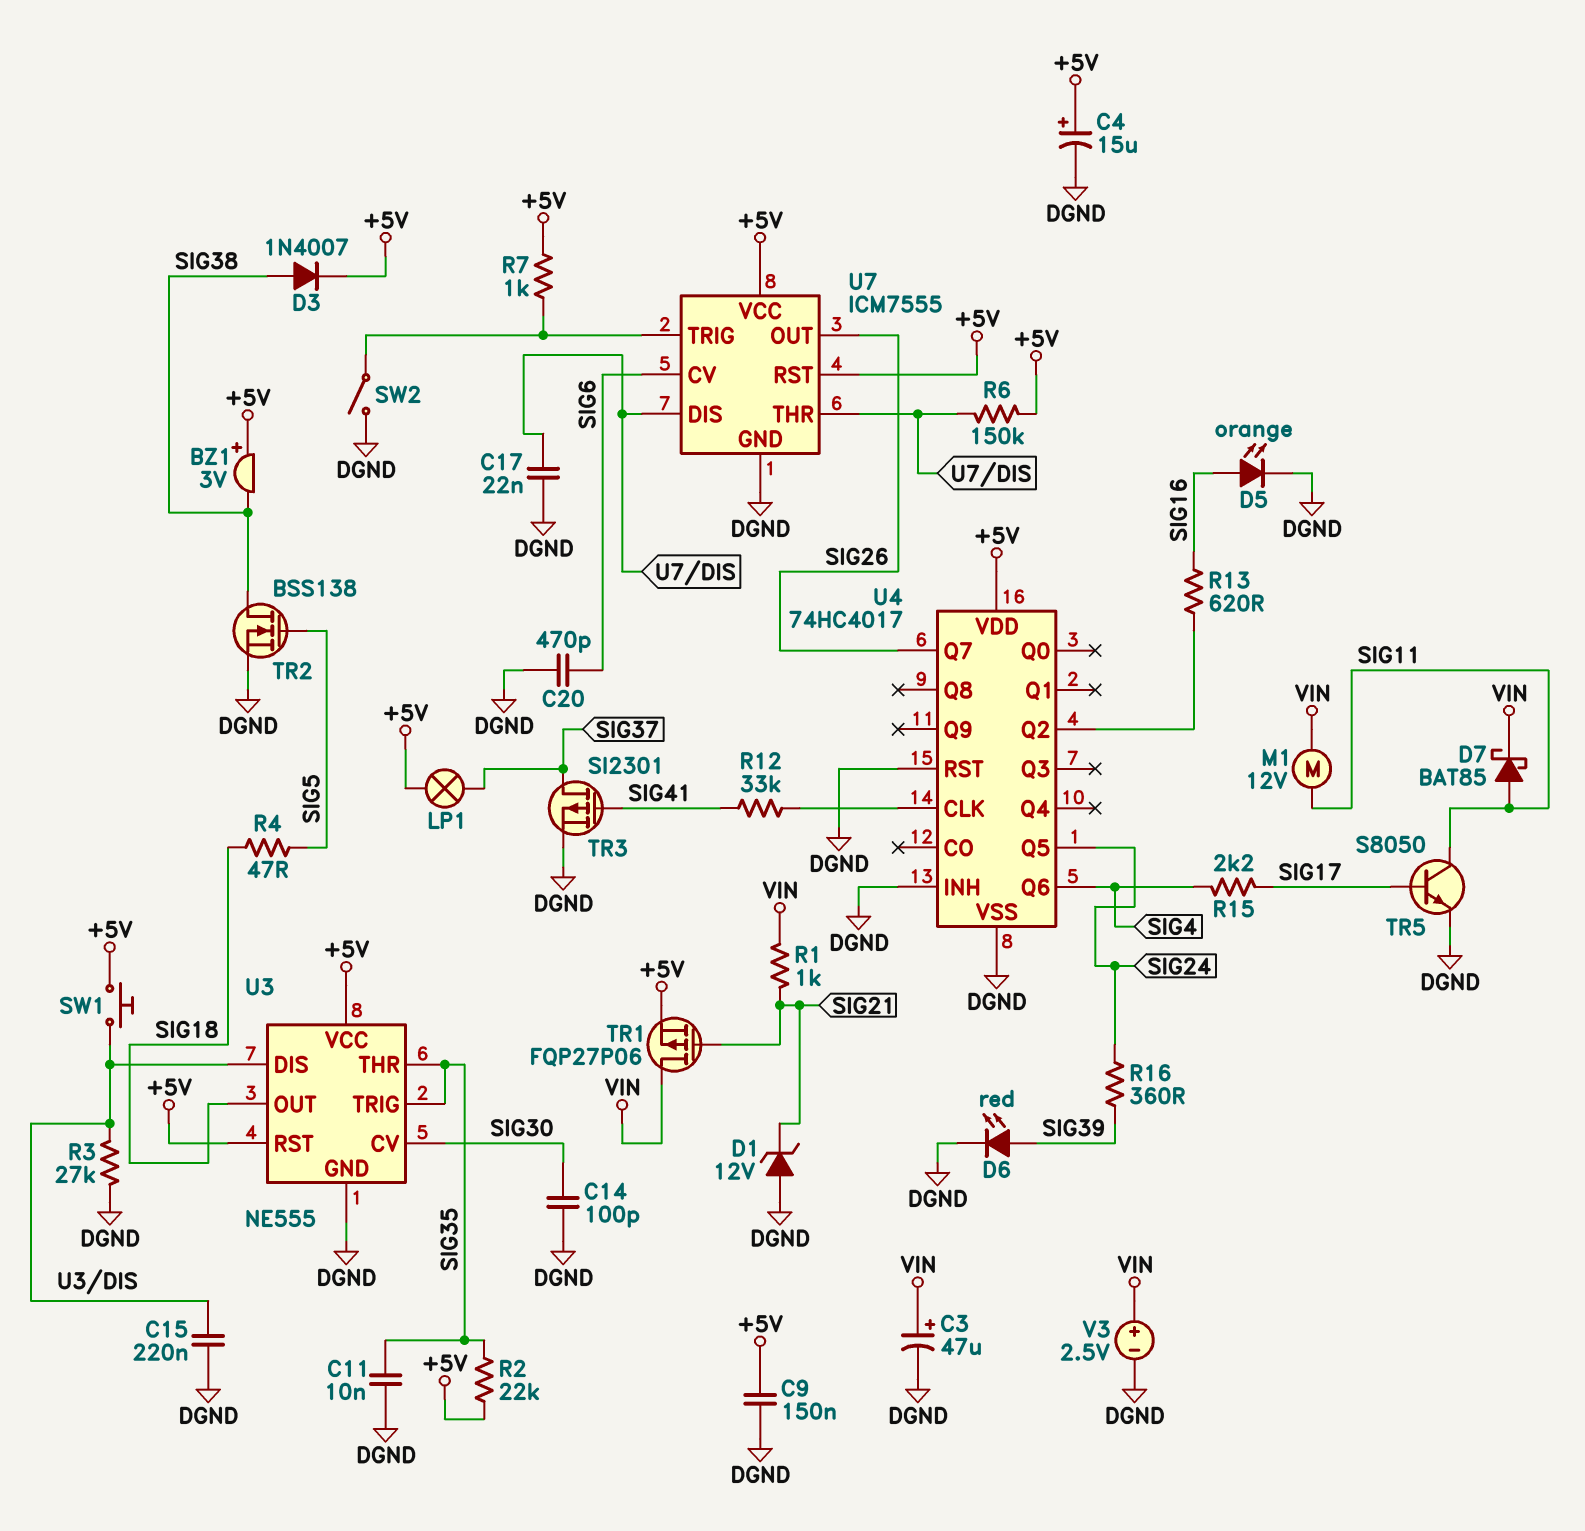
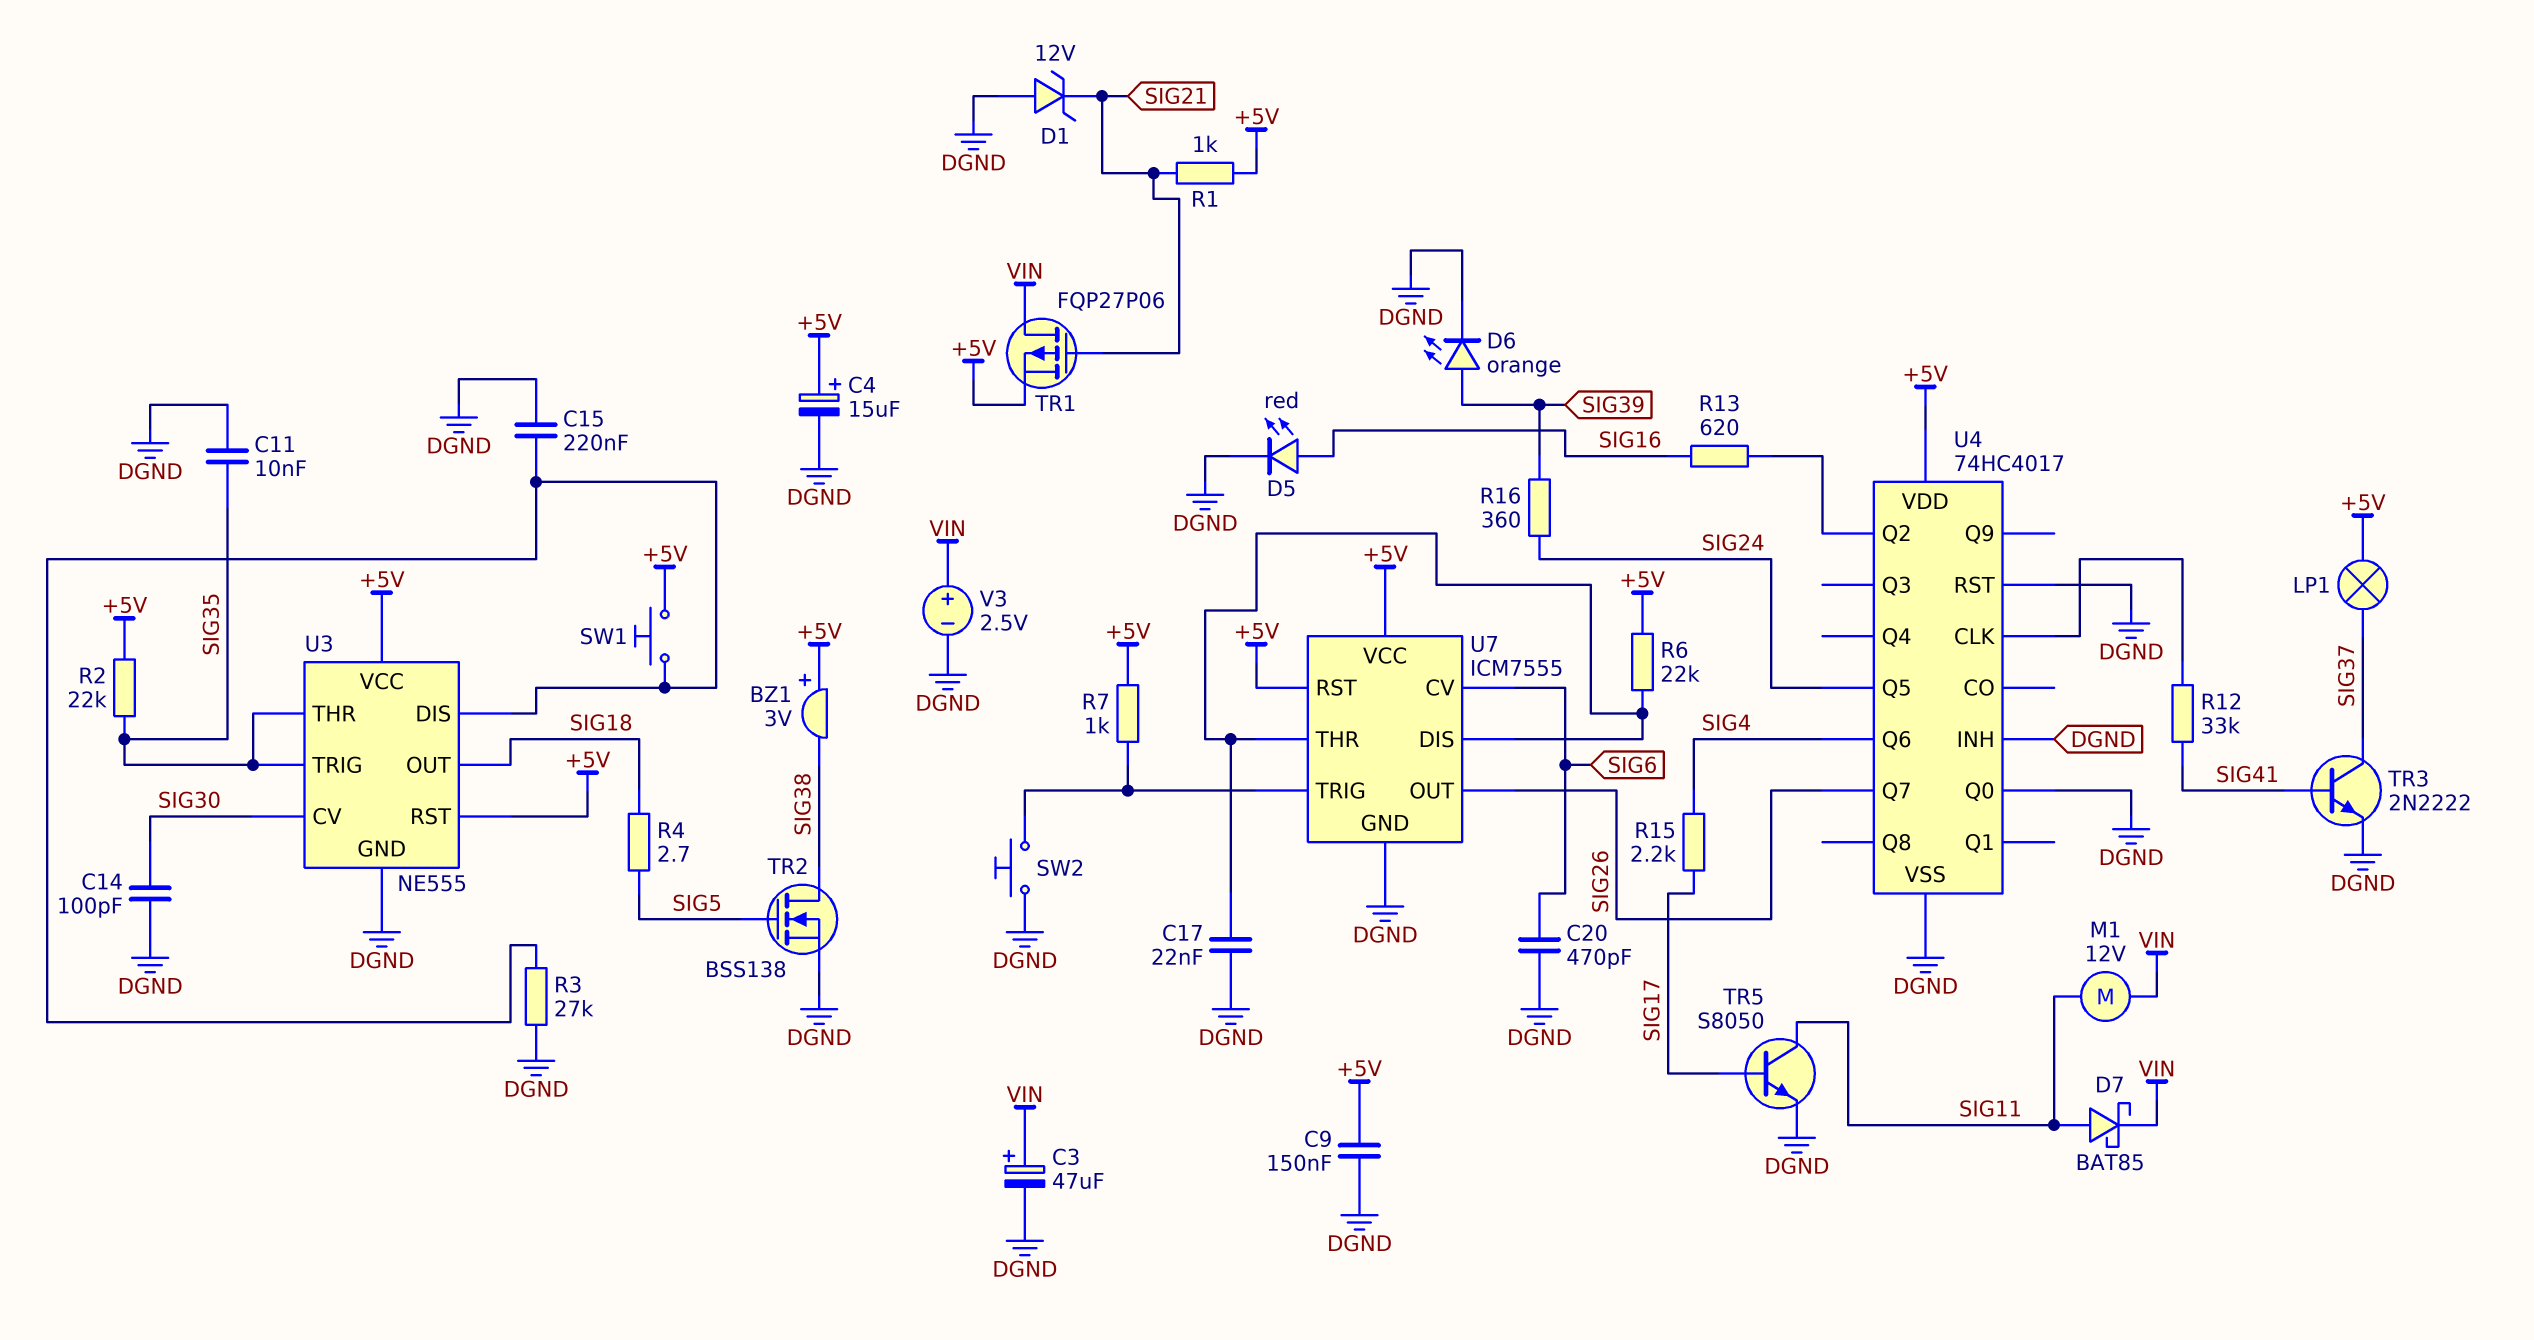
D3: diode 1N4007 (A SIG38, K +5V) -> none
D5: LED orange (A SIG16, K DGND) -> LED red (A SIG16, K DGND)
D6: LED red (A SIG39, K DGND) -> LED orange (A SIG39, K DGND)
R1: 1k (SIG21, VIN) -> 1k (+5V, SIG21)
R4: 47 (SIG5, SIG18) -> 2.7 (SIG5, SIG18)
R6: 150k (+5V, U7/DIS) -> 22k (+5V, U7/DIS)
SW2: switch (DGND, U7/TRIG) -> button (DGND, U7/TRIG)
TR3: PMOS SI2301 (G SIG41, D SIG37, S DGND) -> NPN 2N2222 (B SIG41, C SIG37, E DGND)
U4 pin Q0: none -> DGND

